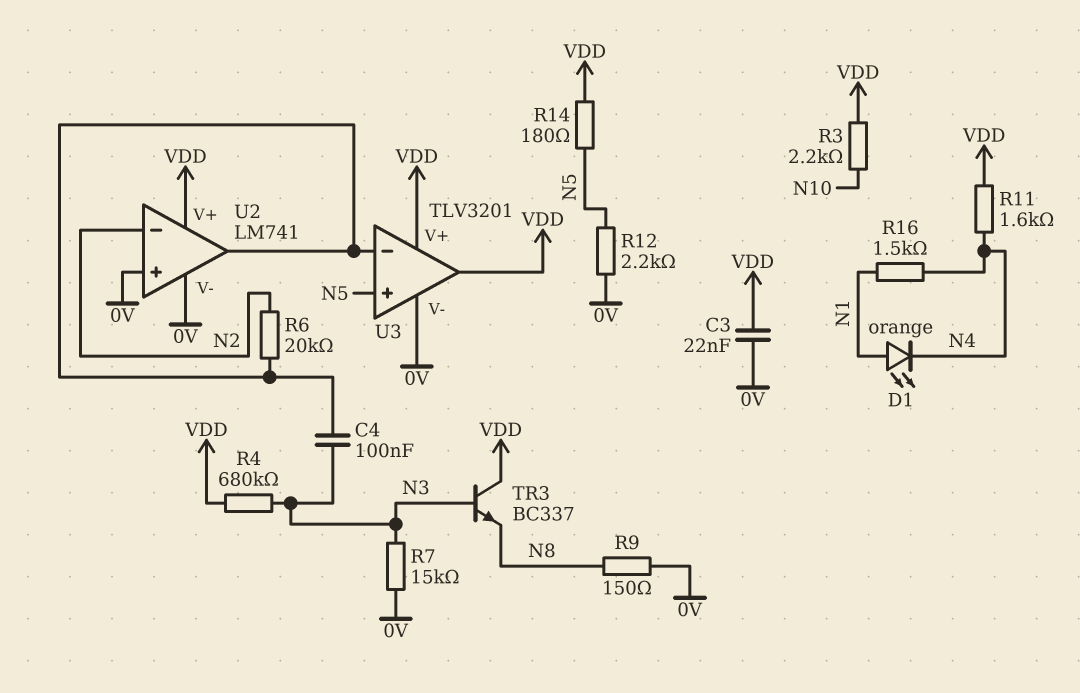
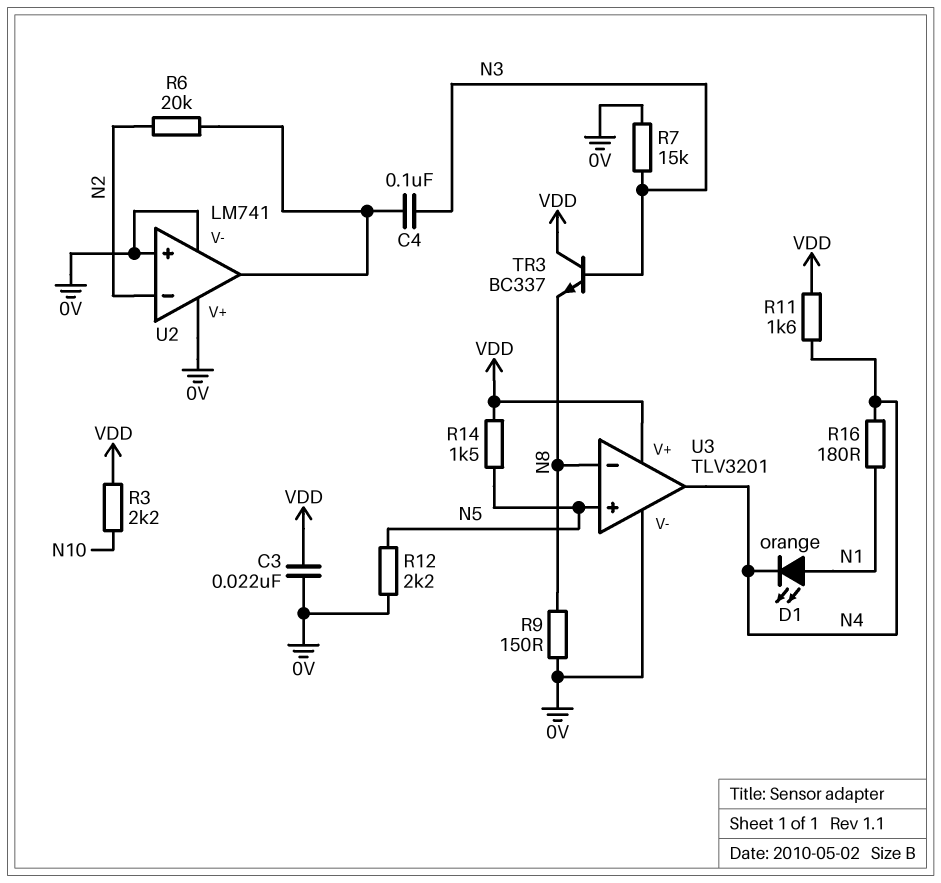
R4: 680k (N3, VDD) -> none
R14: 180 (N5, VDD) -> 1.5k (N5, VDD)
R16: 1.5k (N1, N4) -> 180 (N1, N4)
U2 pin V+: VDD -> 0V
U3 pin in-: U2/out -> N8
U3 pin out: VDD -> N4

